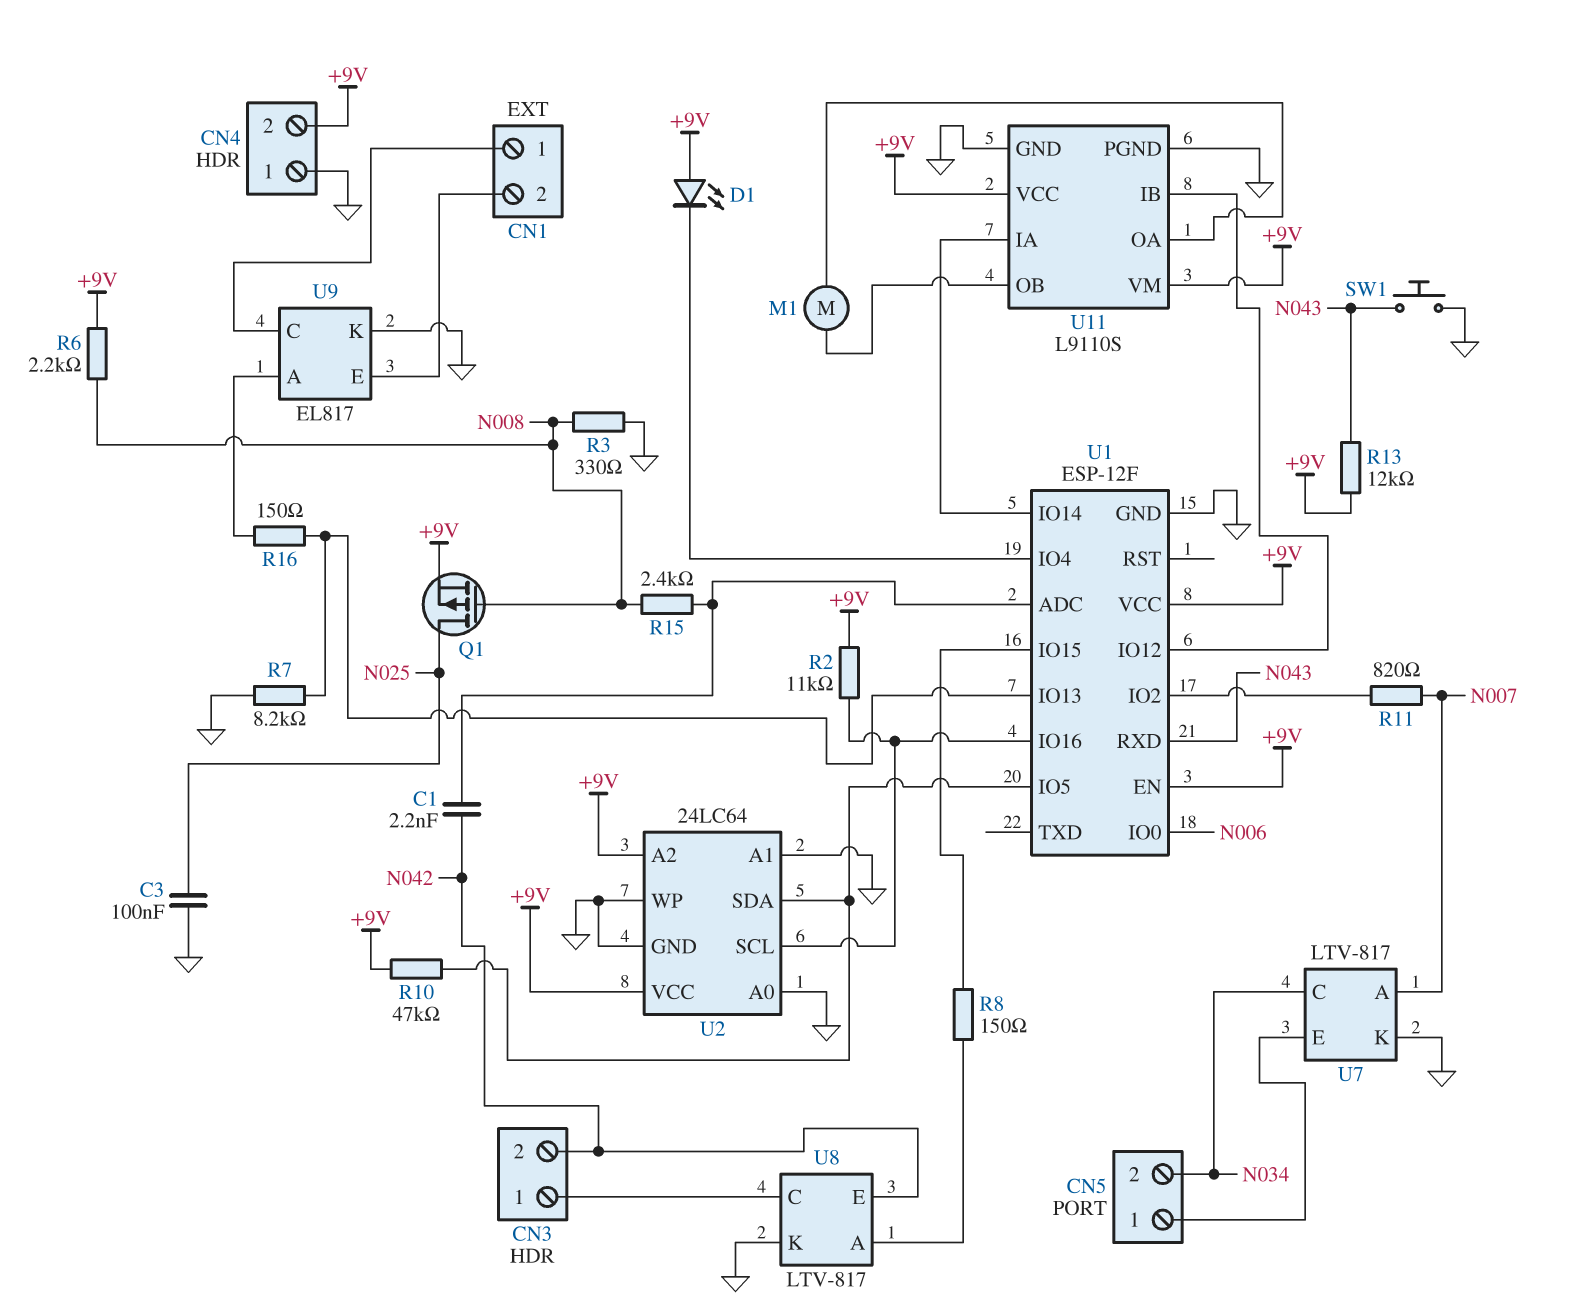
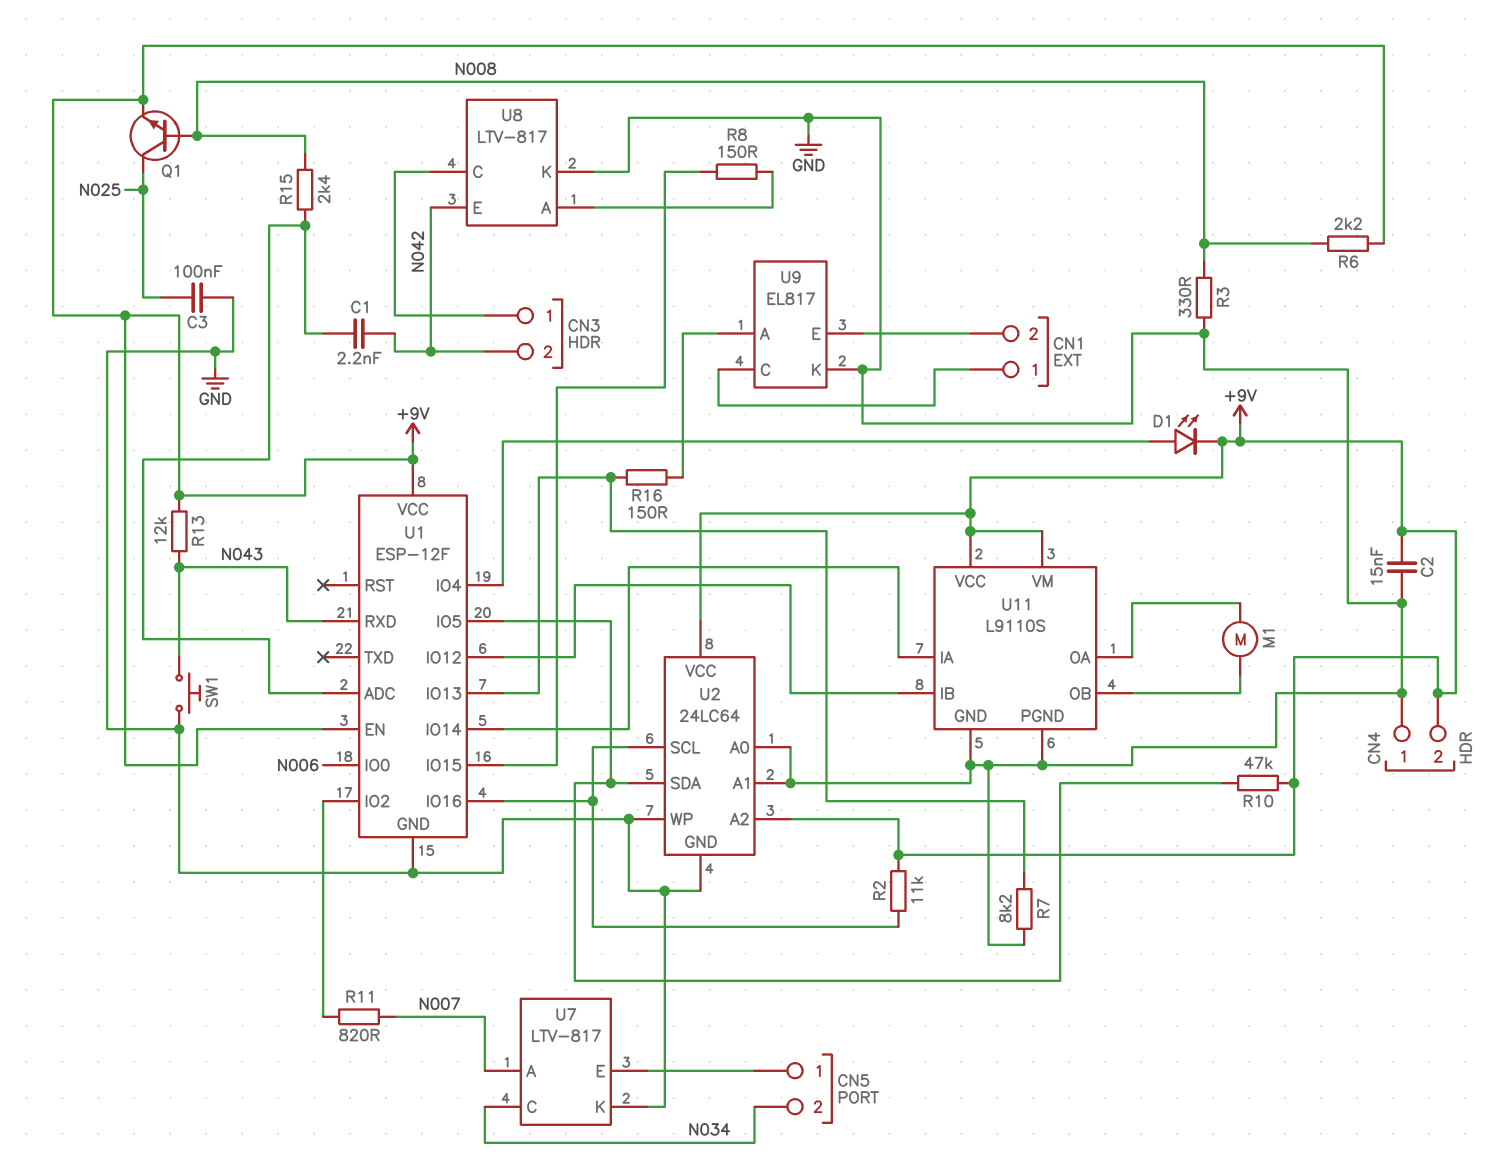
C2: none -> 15nF (+9V, GND)
D1: LED (A +9V, K U1/IO4) -> LED (A U1/IO4, K +9V)
Q1: PMOS (G N008, D N025, S +9V) -> NPN (B N008, C N025, E +9V)

